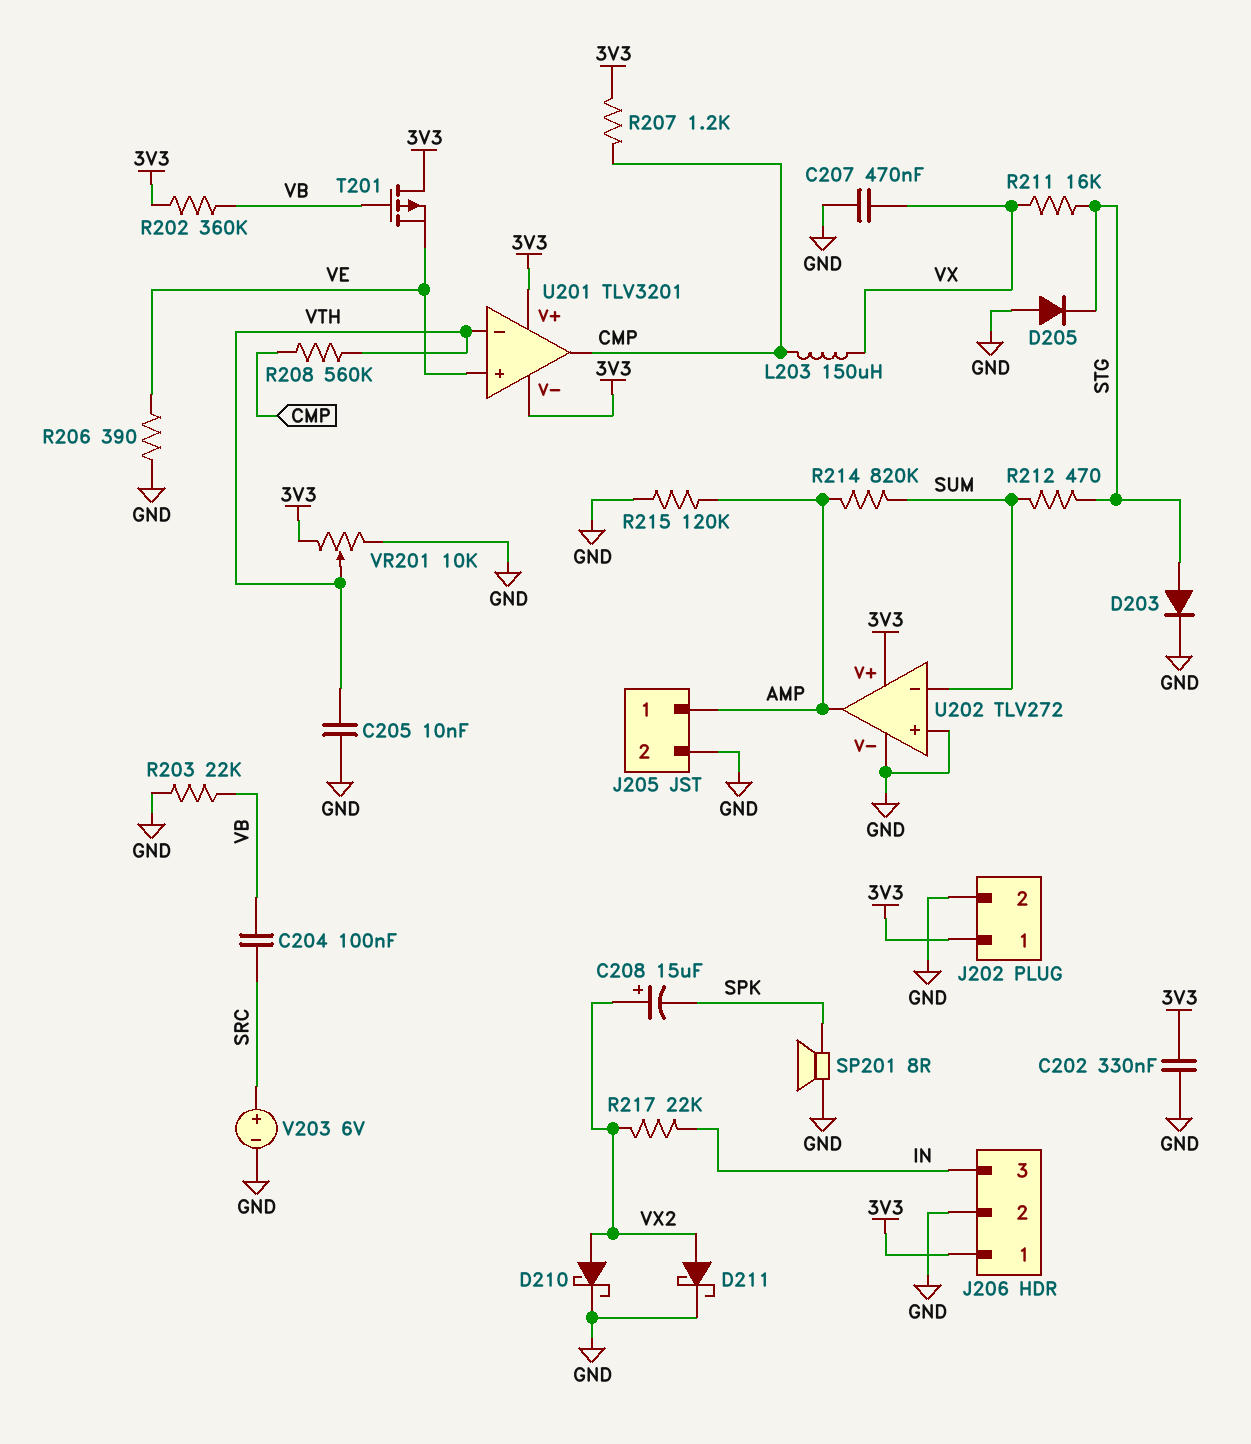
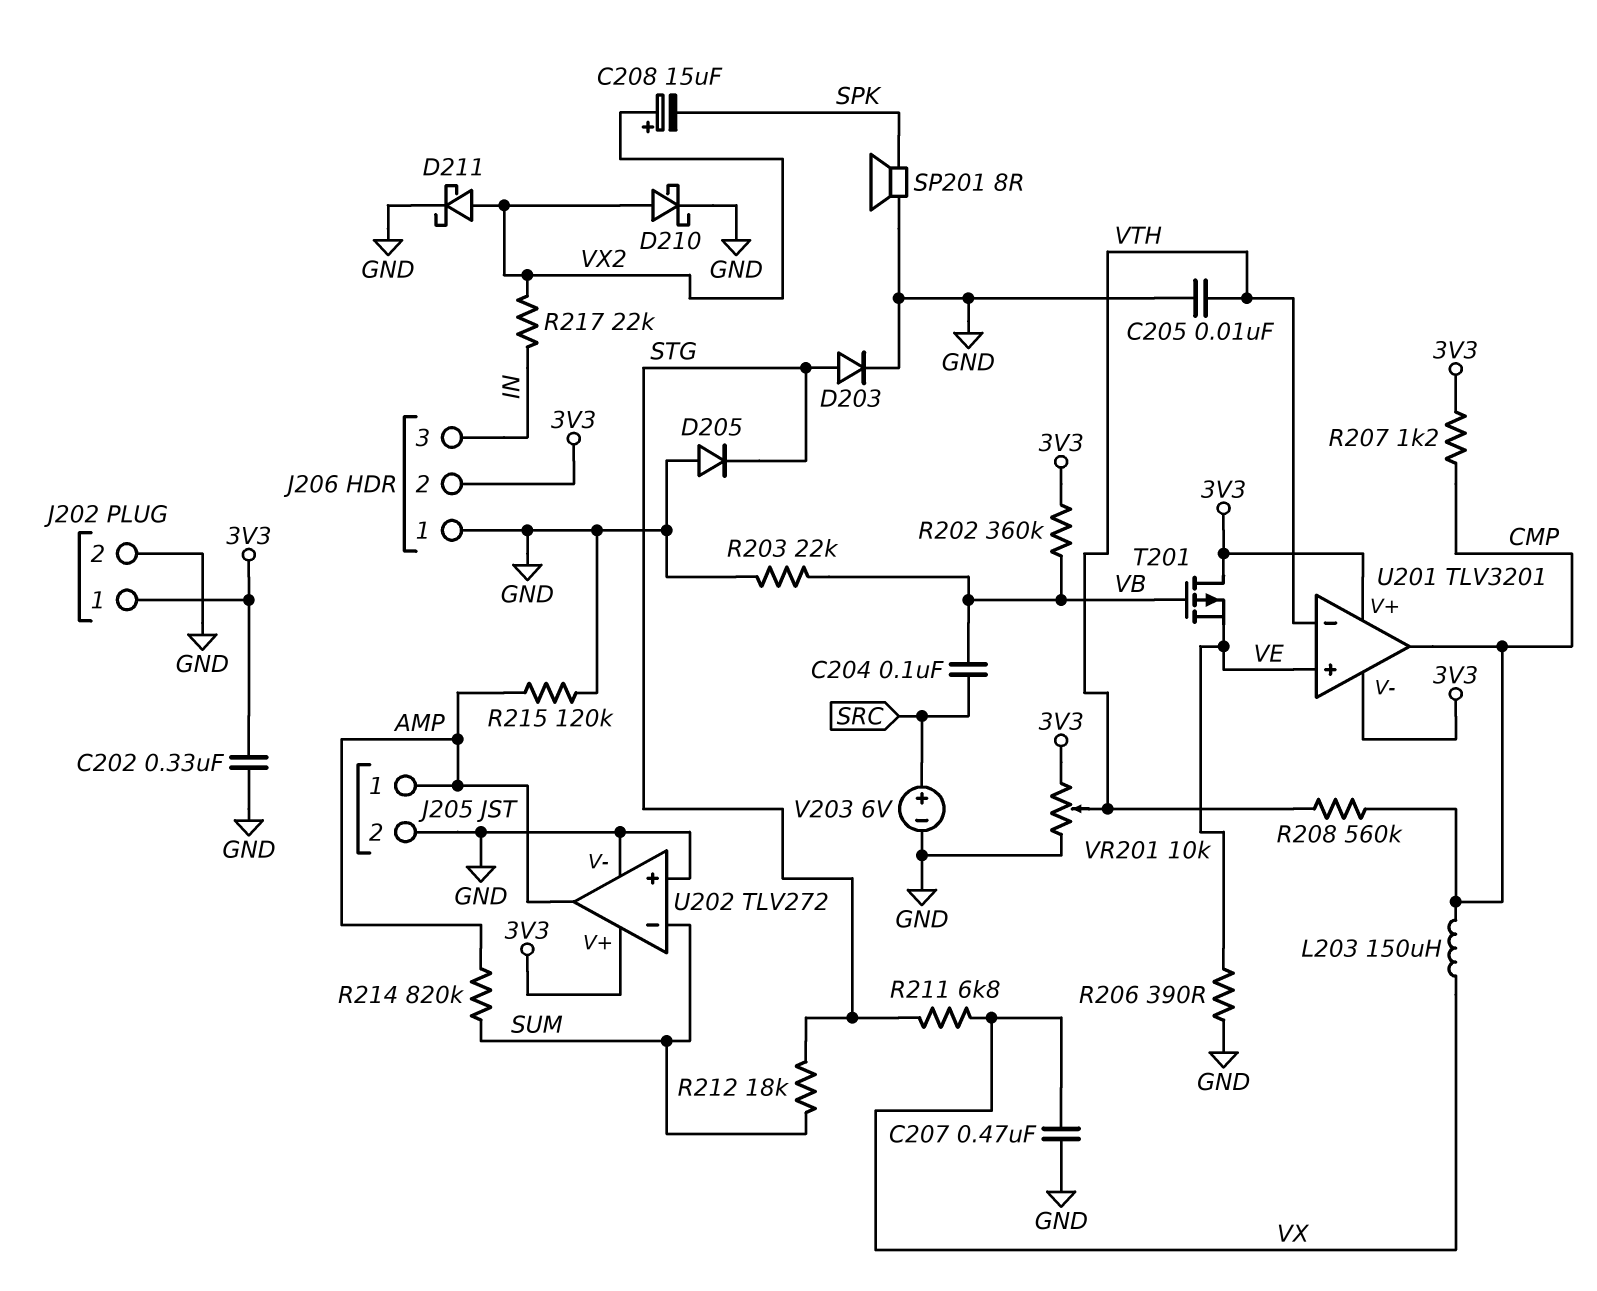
J206 pin 1: 3V3 -> GND
J206 pin 2: GND -> 3V3
R211: 16k (STG, VX) -> 6.8k (STG, VX)
R212: 470 (STG, SUM) -> 18k (STG, SUM)

